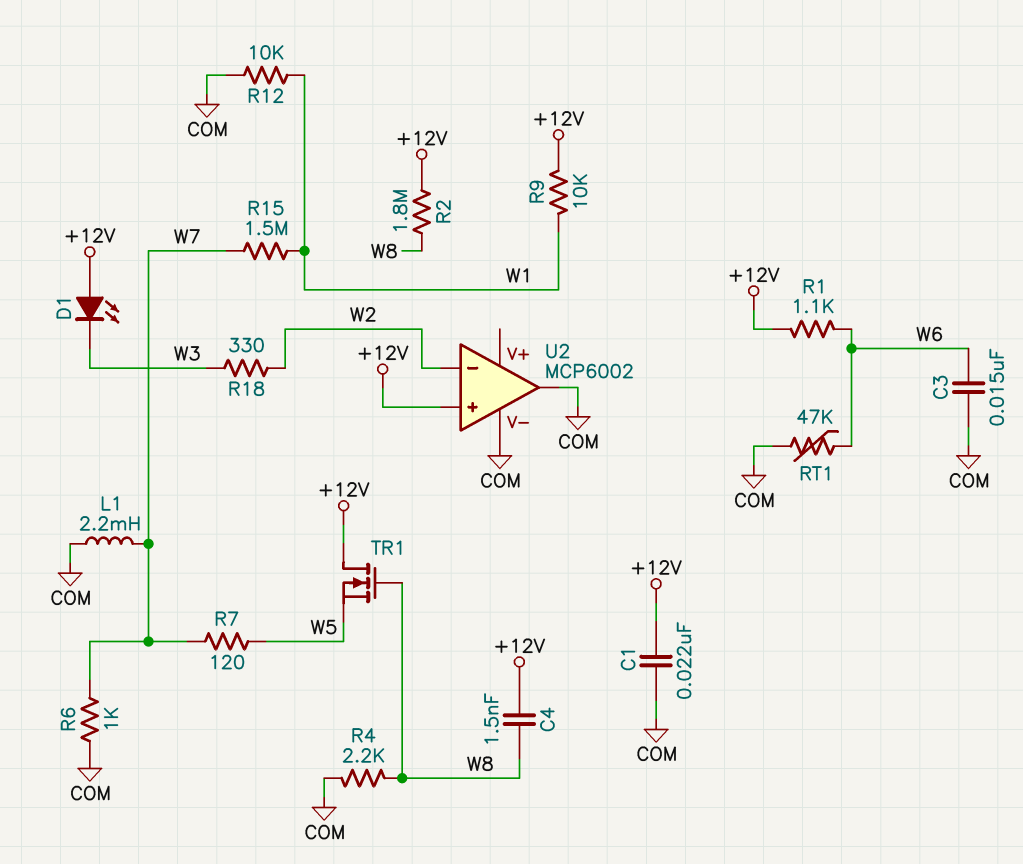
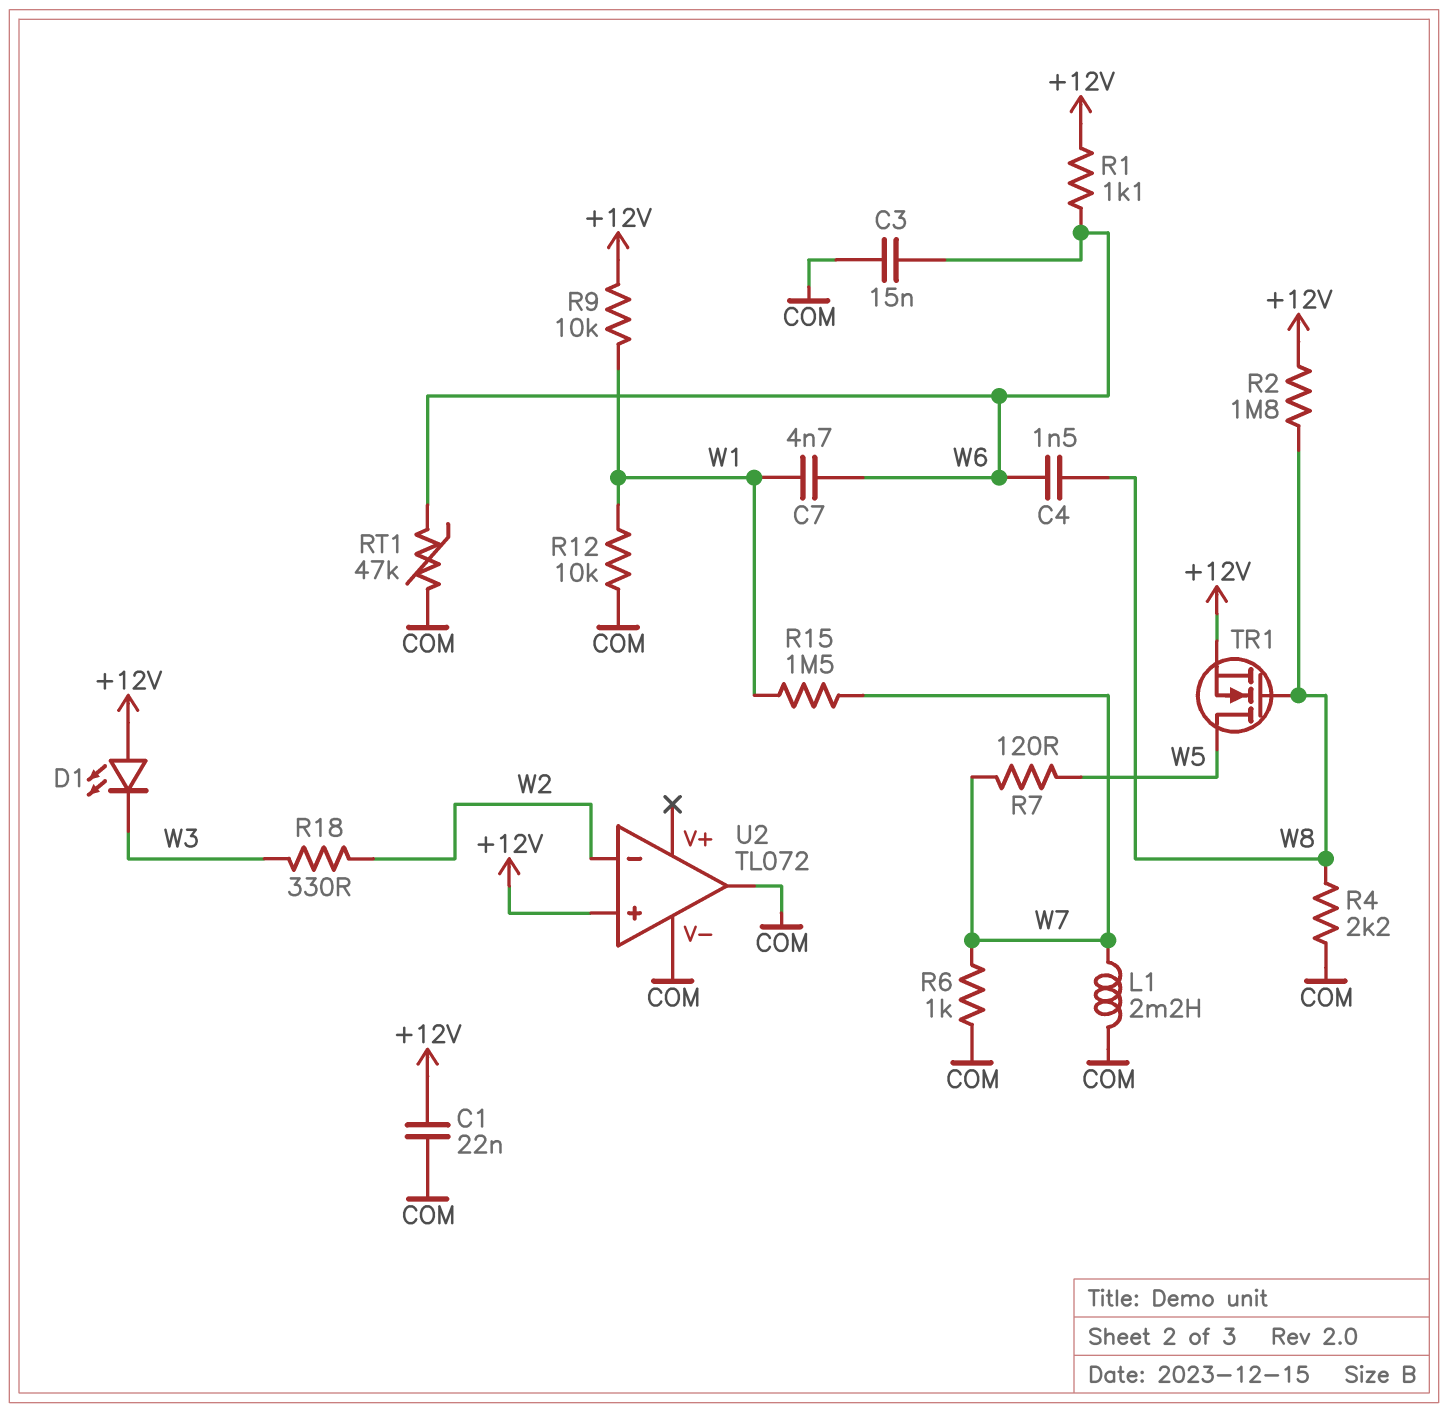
C4: 1.5nF (+12V, W8) -> 1.5nF (W6, W8)
C7: none -> 4.7nF (W1, W6)
TR1: NMOS (G W8, D +12V, S W5) -> NMOS (G W8, D W5, S +12V)
U2: MCP6002 -> TL072

